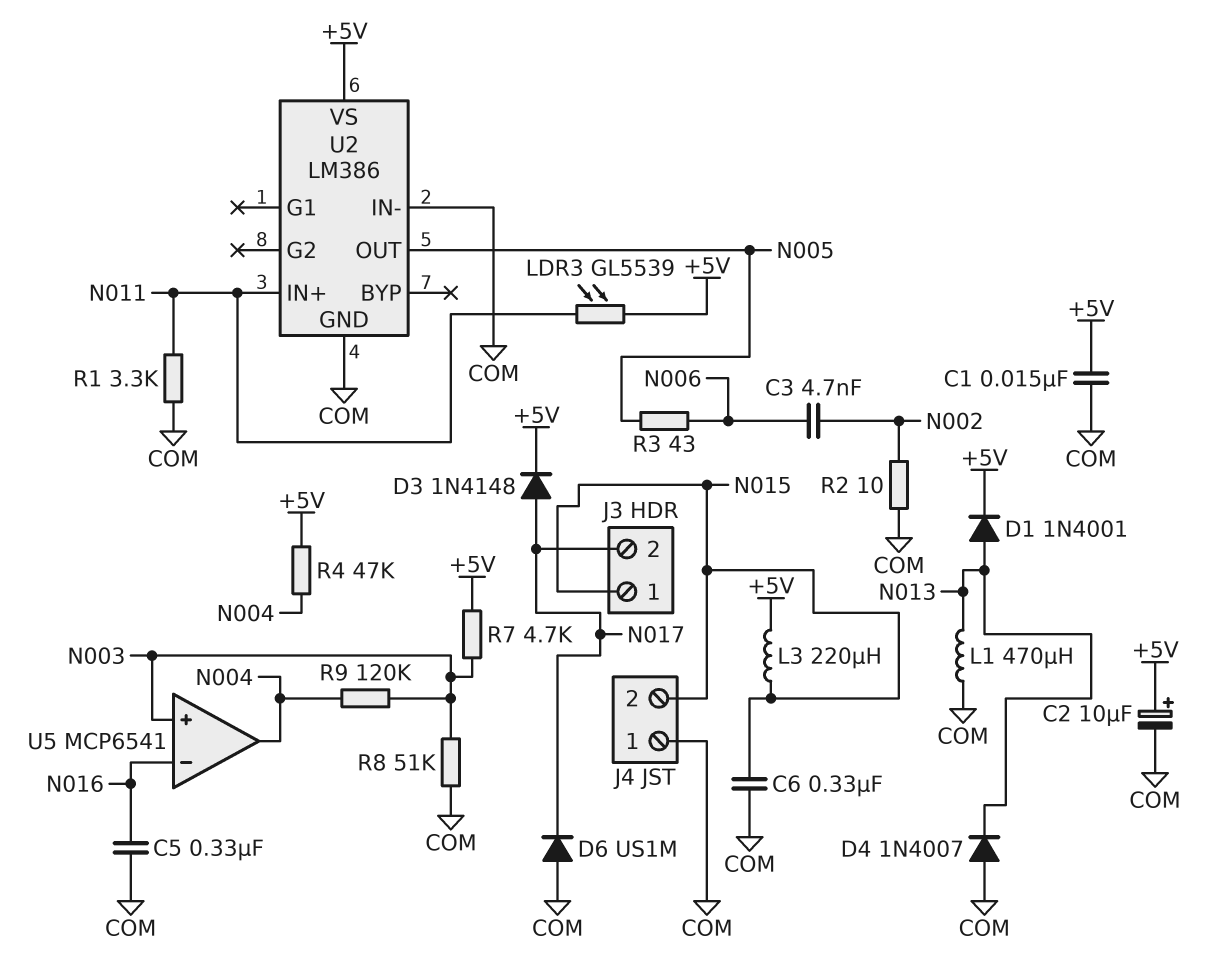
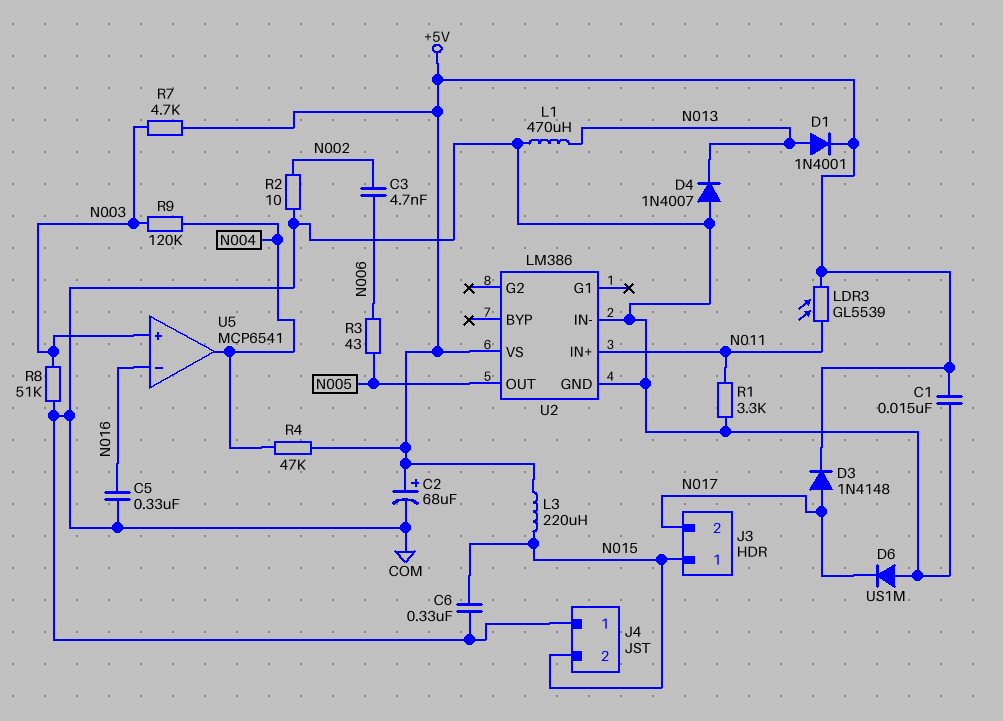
C2: 10uF (plus +5V, minus COM) -> 68uF (plus +5V, minus COM)

